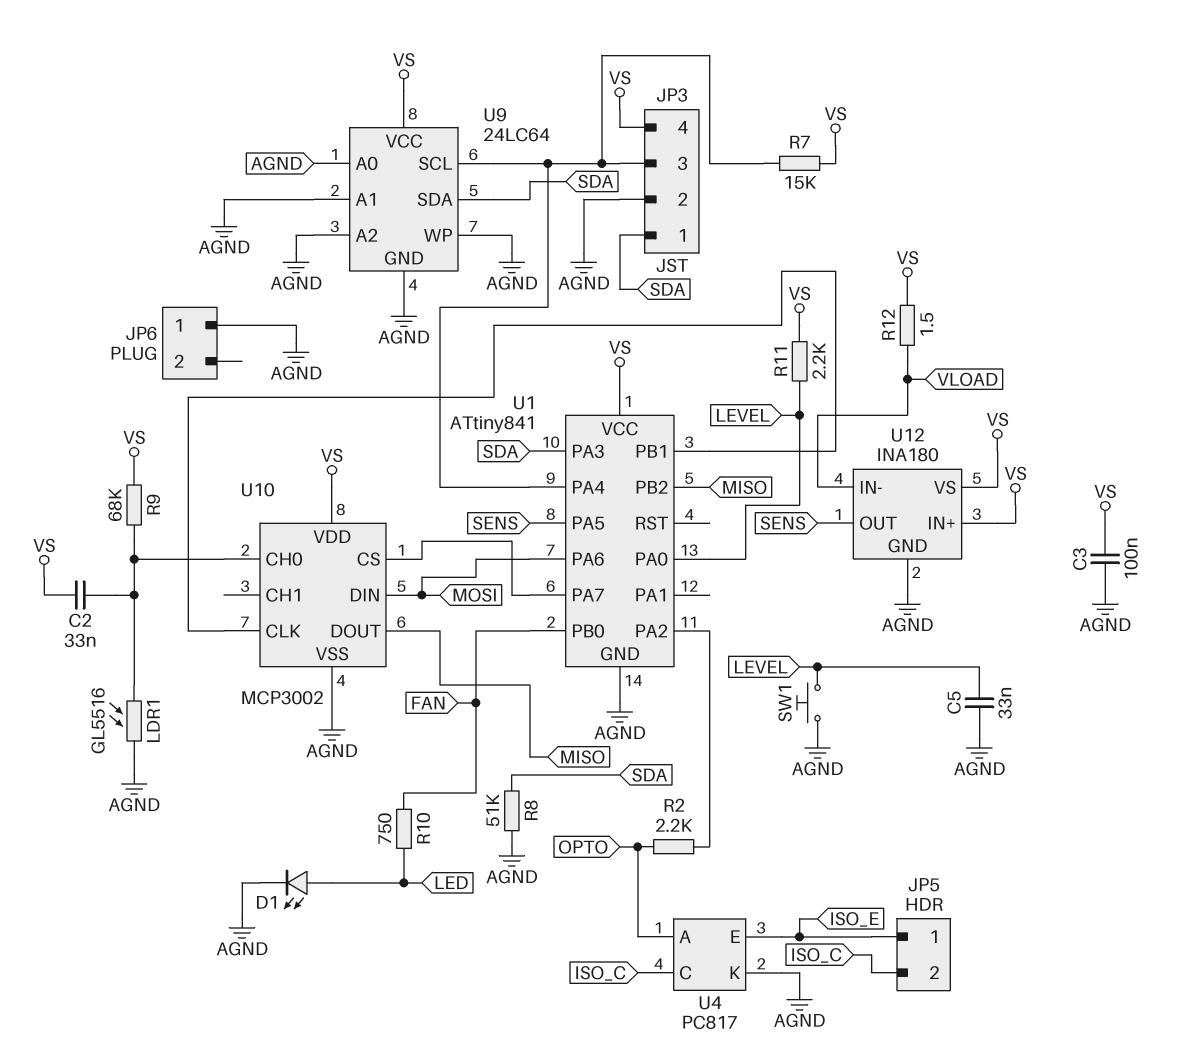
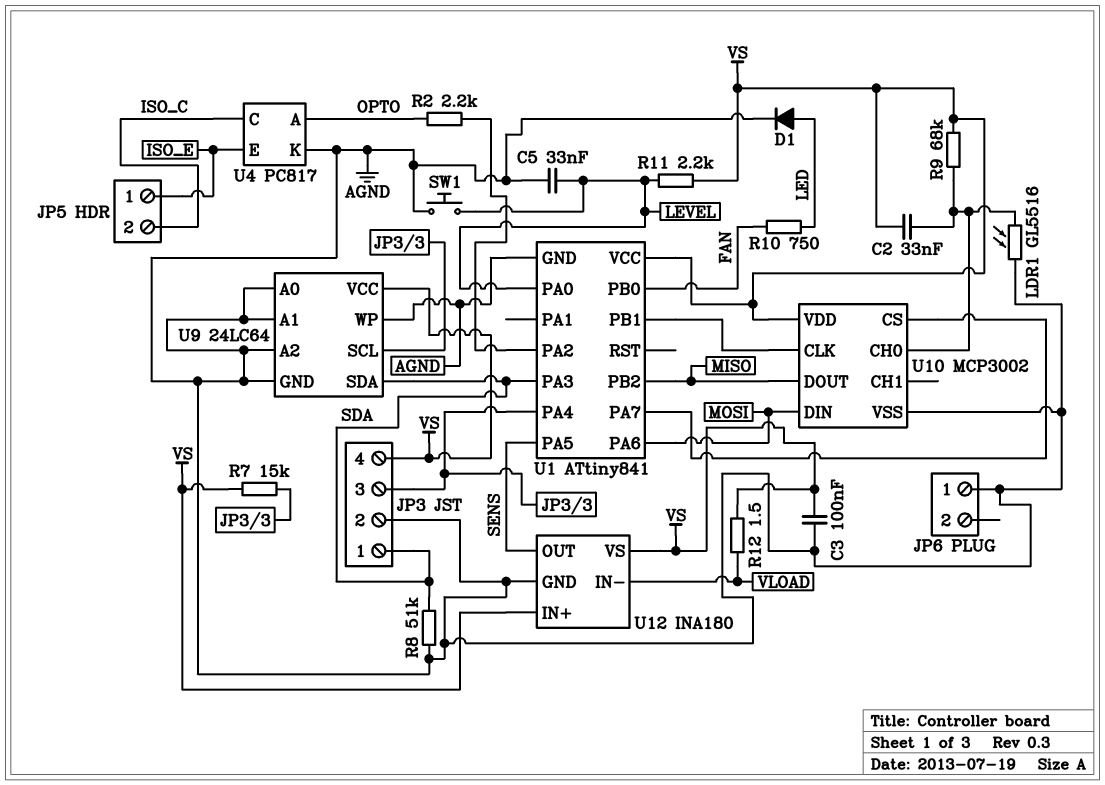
D1: LED (A LED, K AGND) -> diode (A LED, K AGND)

